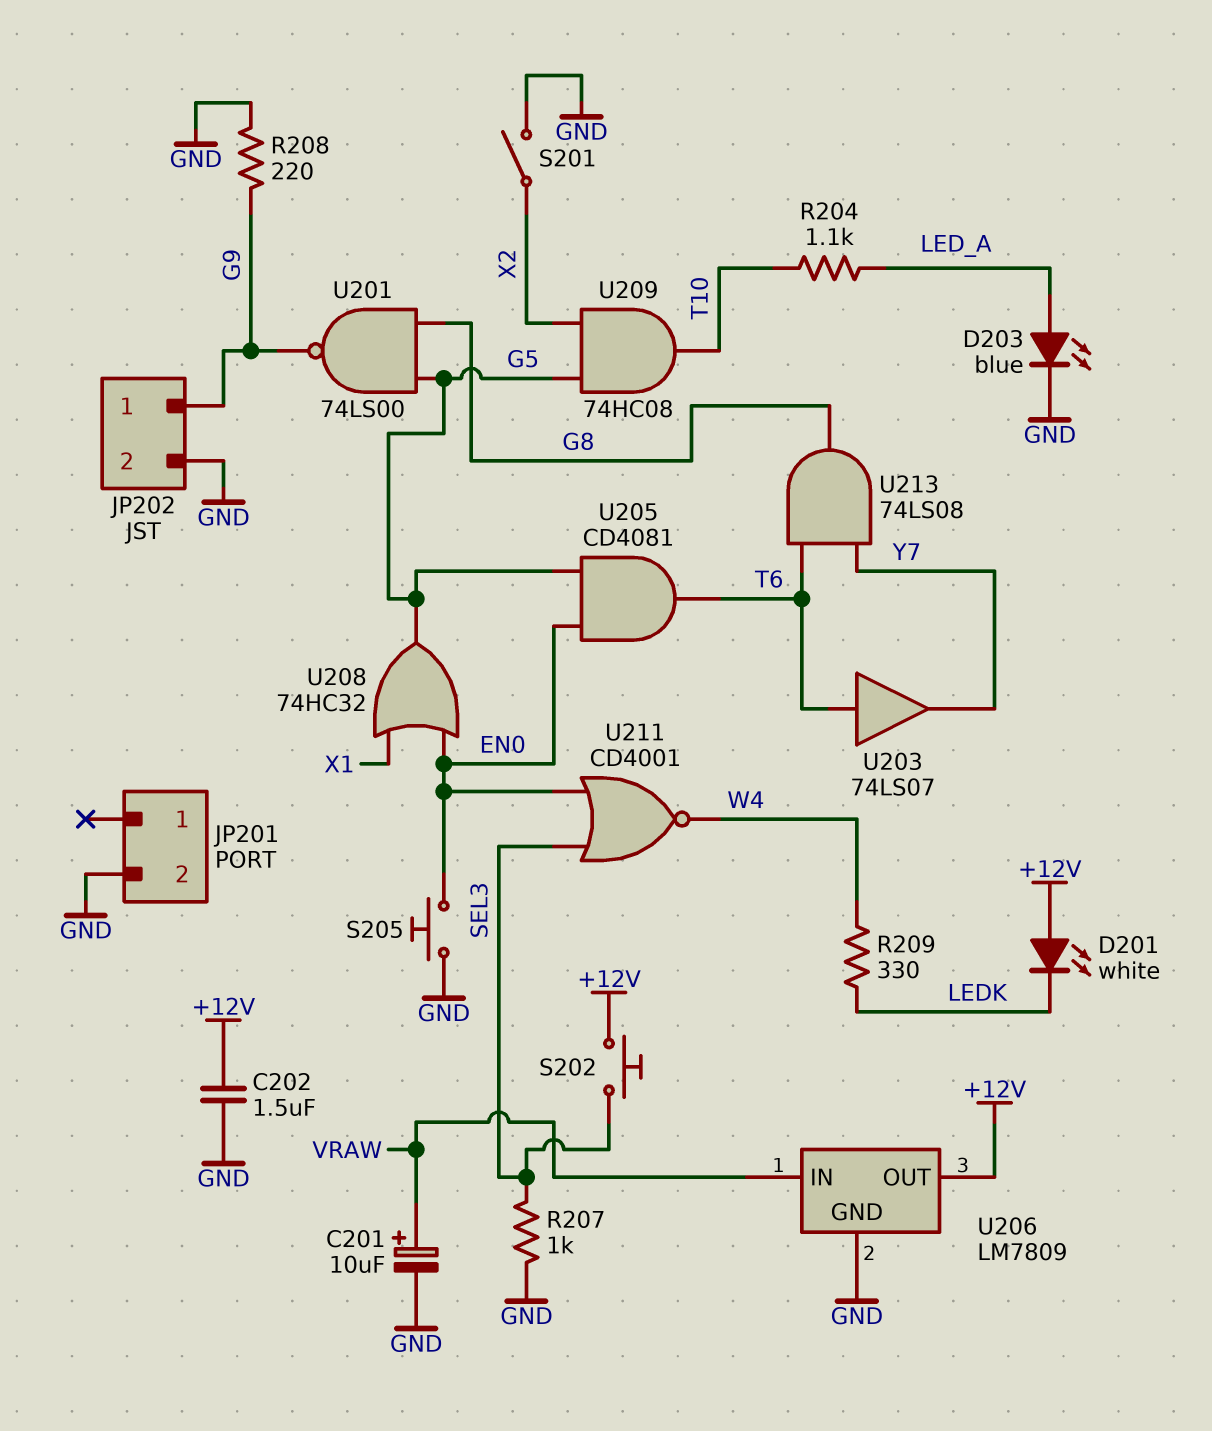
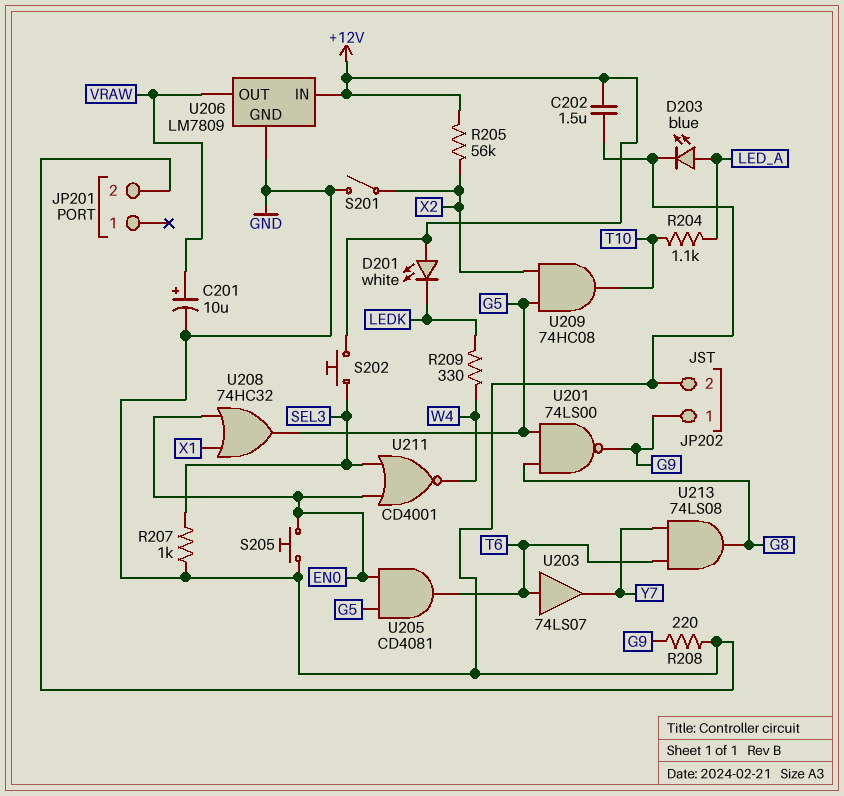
R205: none -> 56k (+12V, X2)
U206 pin IN: VRAW -> +12V
U206 pin OUT: +12V -> VRAW

